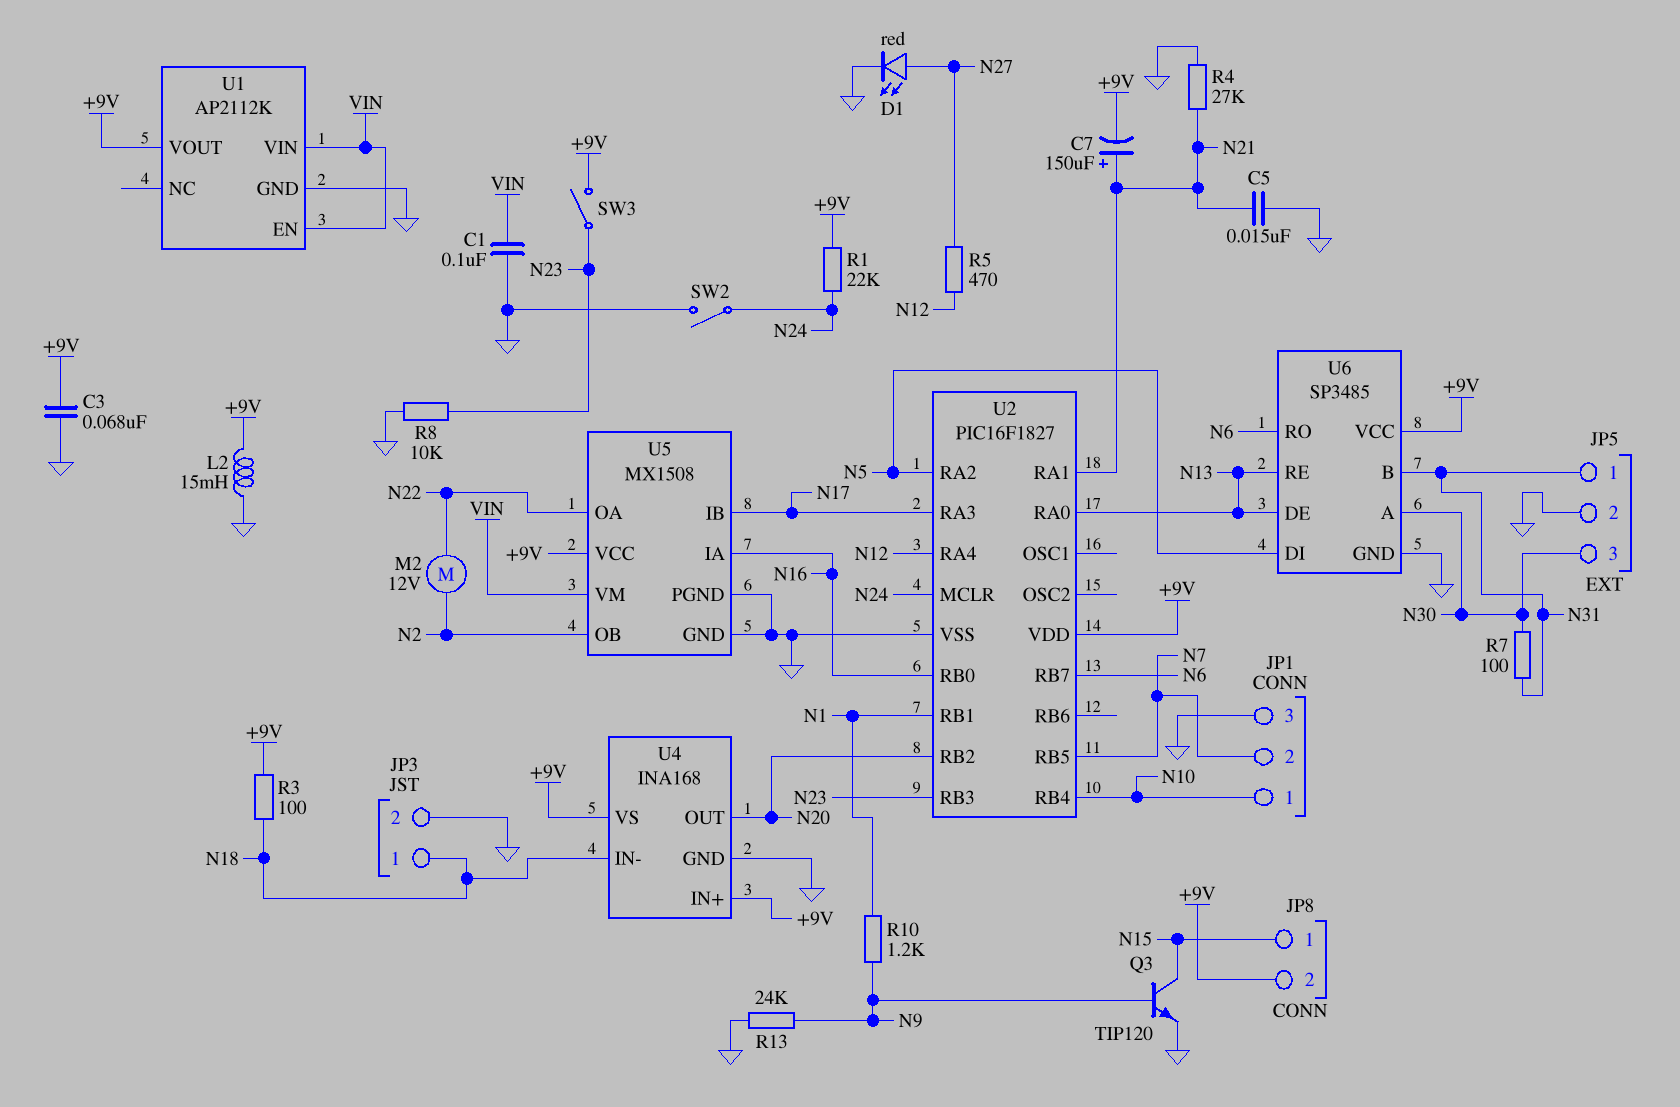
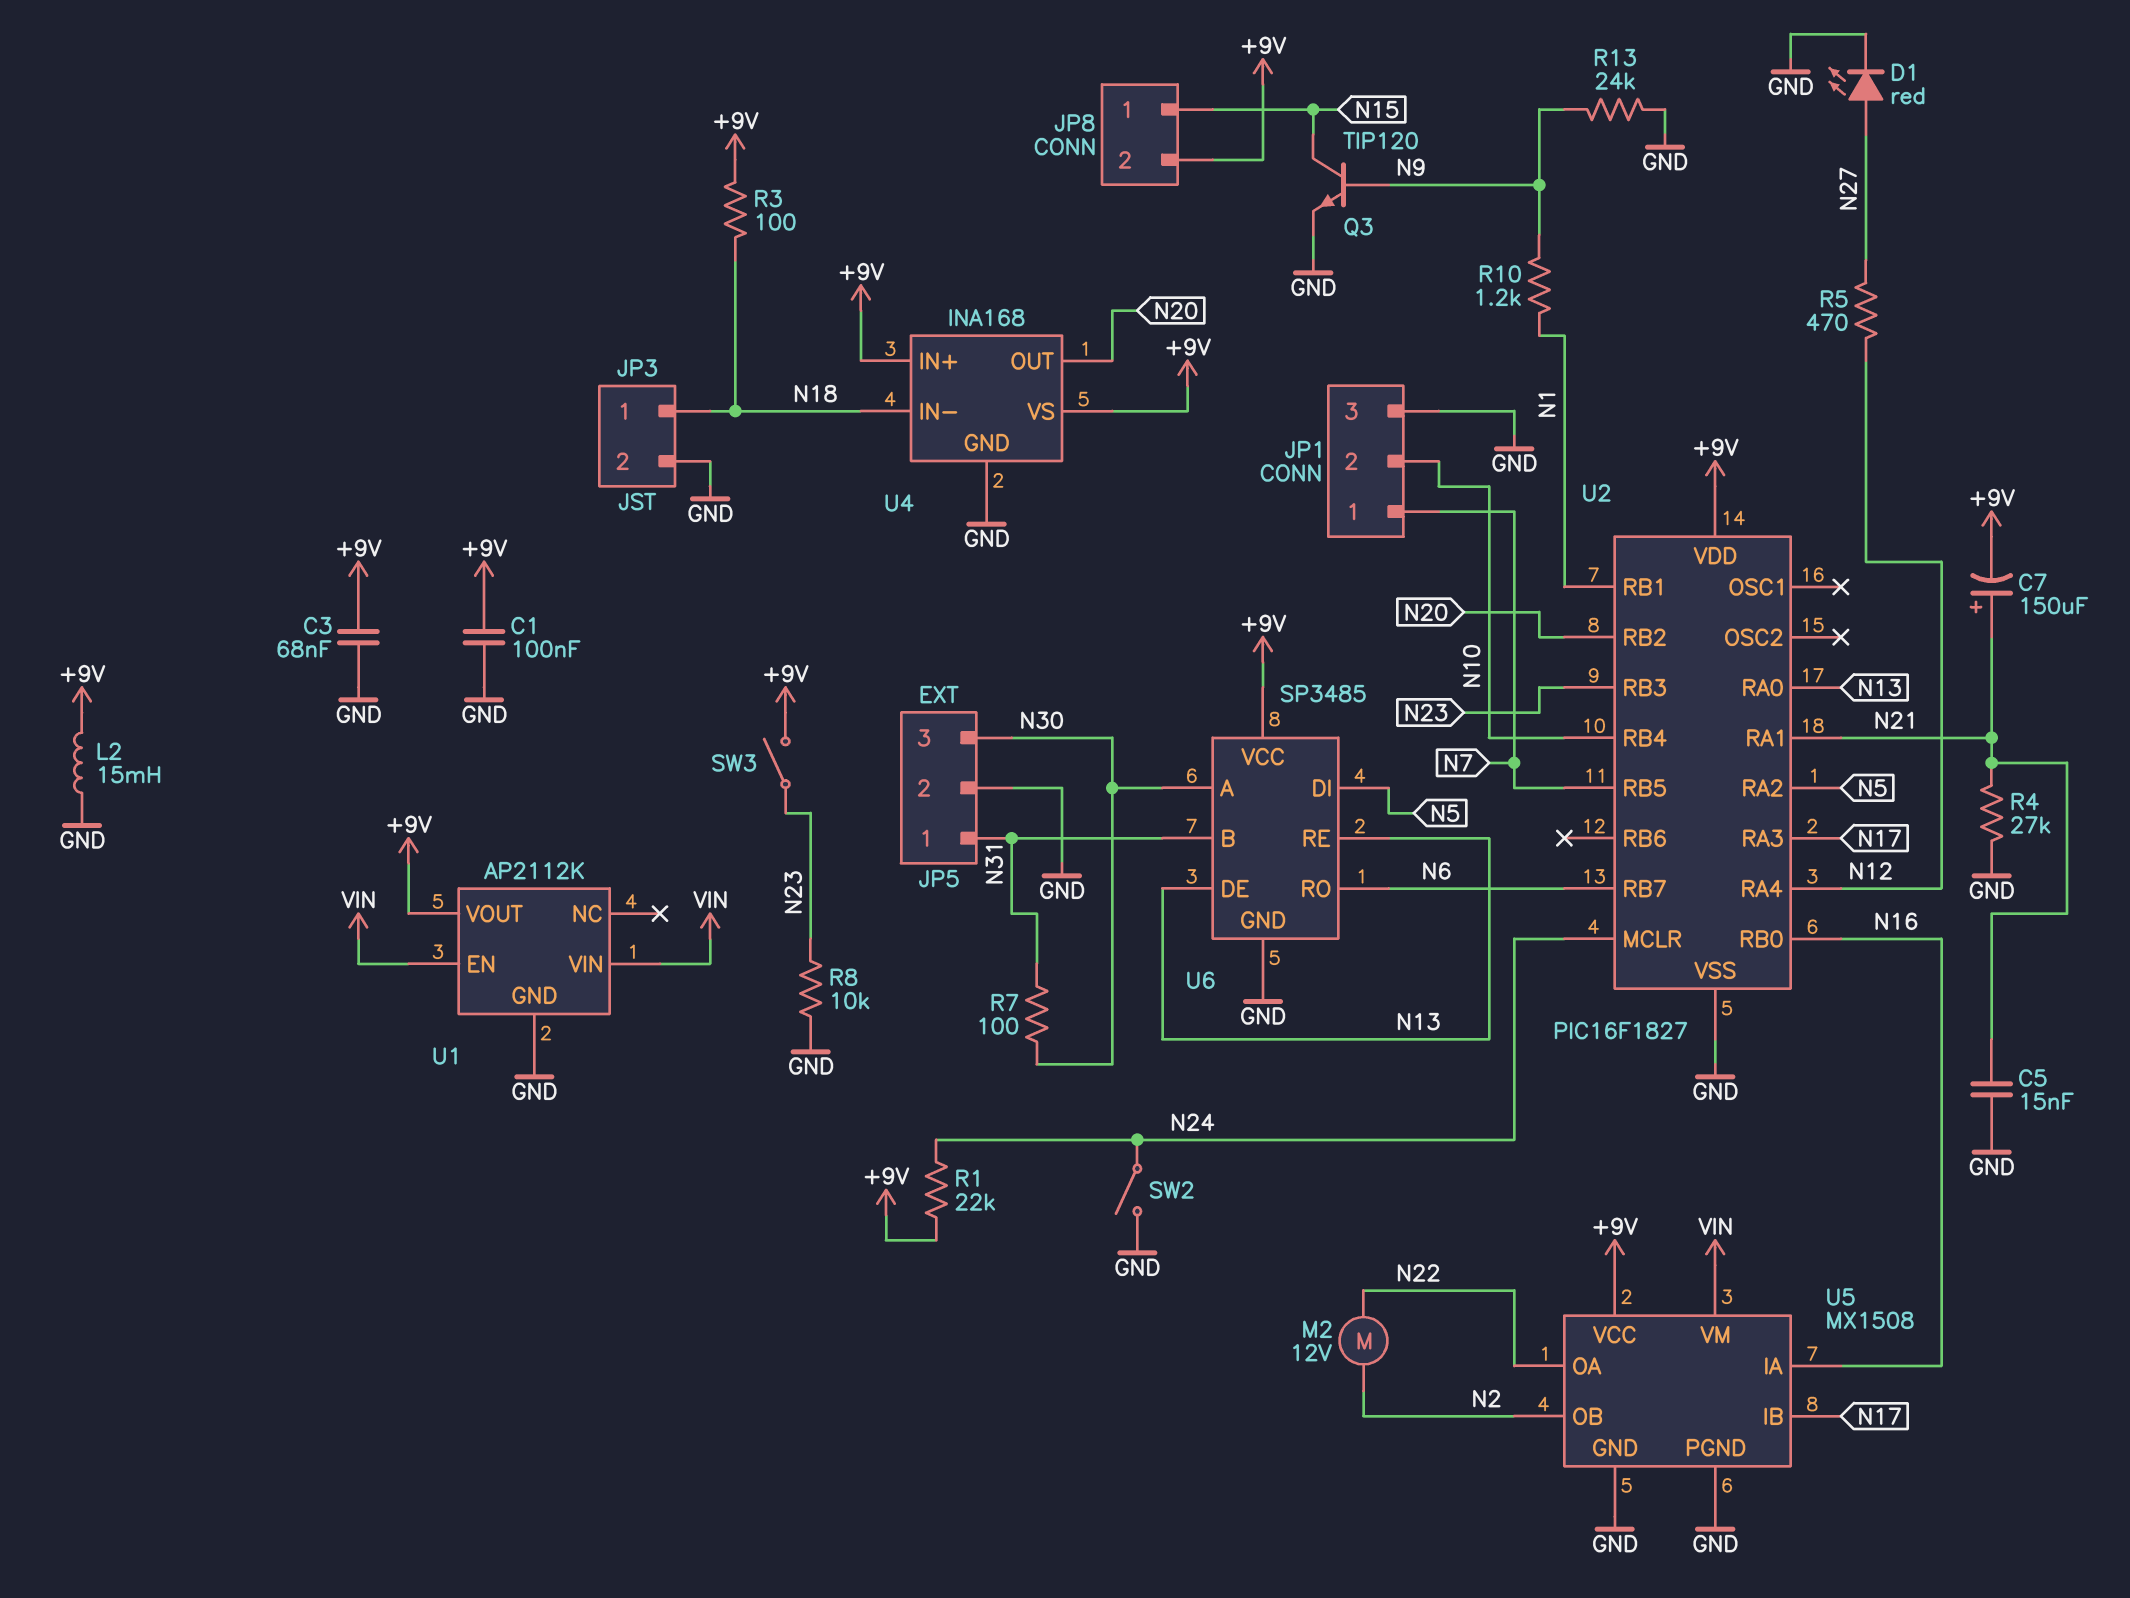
C1: 100nF (GND, VIN) -> 100nF (+9V, GND)
JP1 pin 1: N10 -> N7
JP1 pin 2: N7 -> N10

